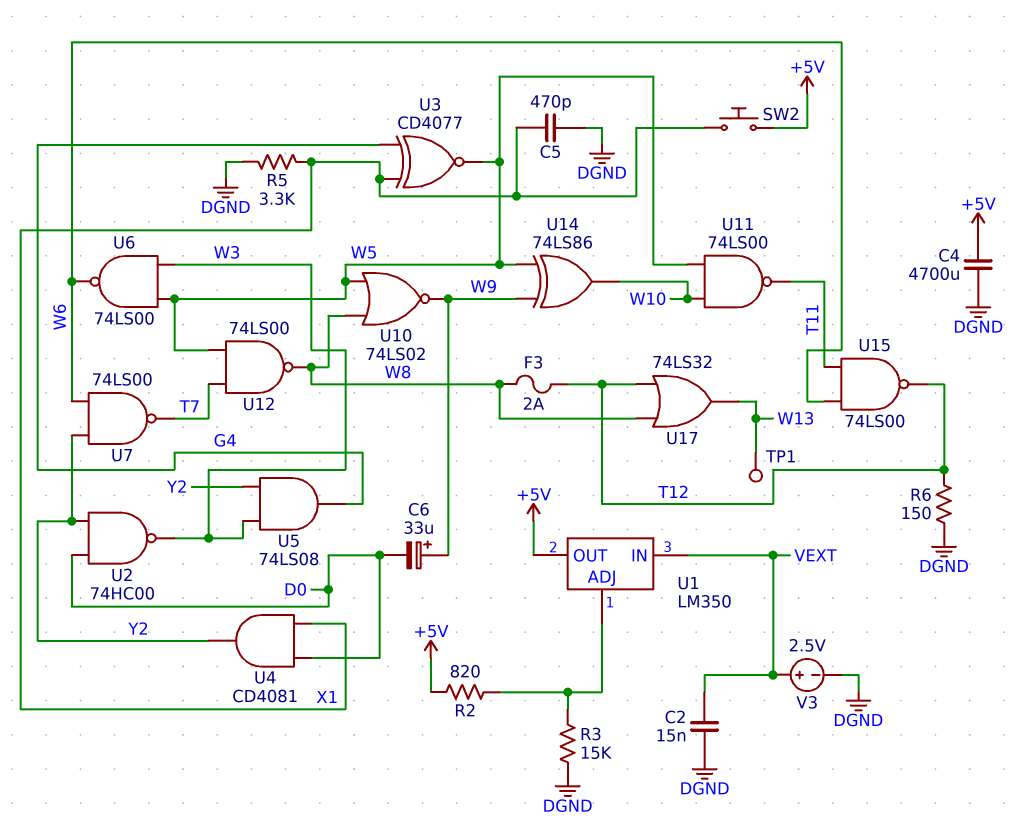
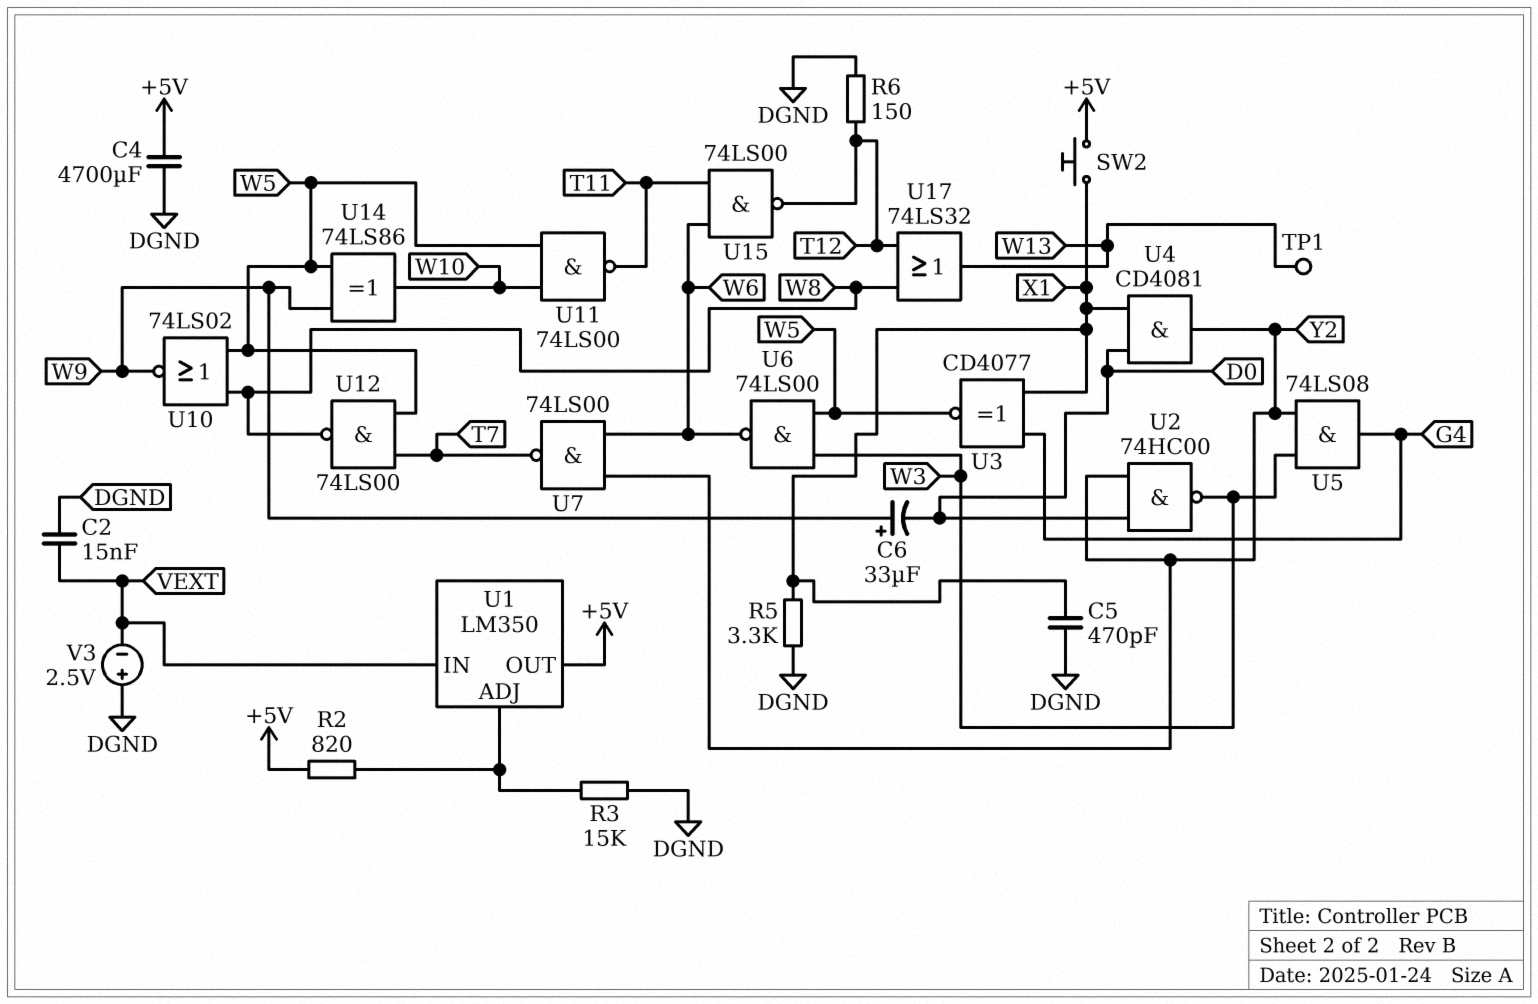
F3: 2A (T12, W8) -> none
V3: 2.5V (plus VEXT, minus DGND) -> 2.5V (plus DGND, minus VEXT)

